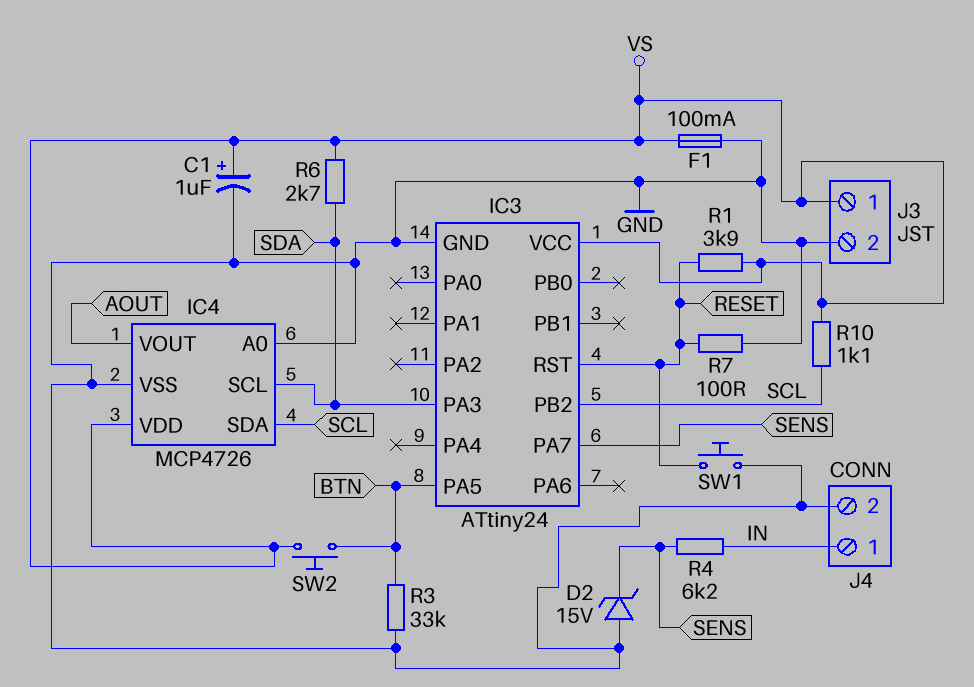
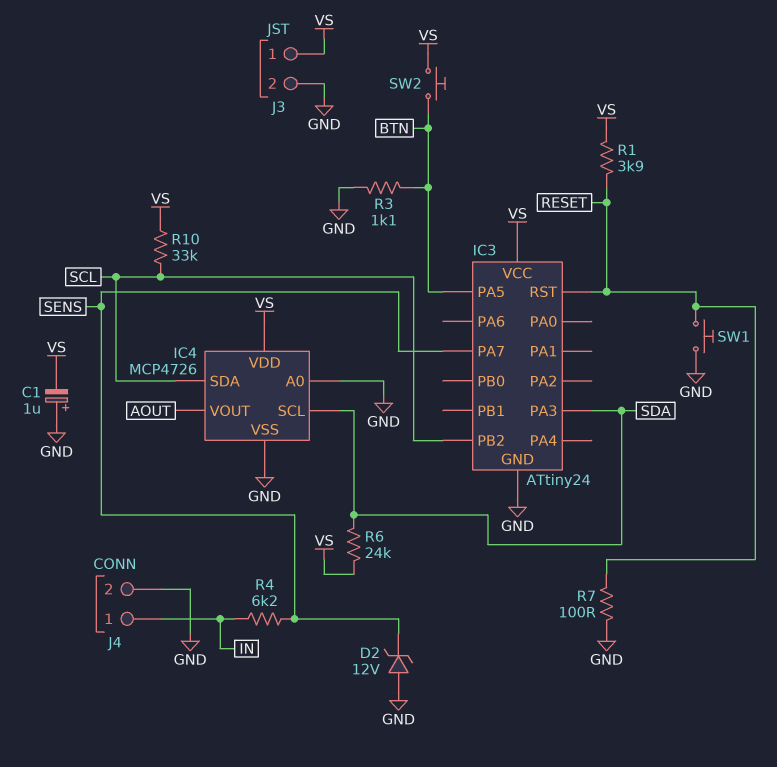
C1: 1uF (plus VS, minus GND) -> 1uF (plus GND, minus VS)
D2: zener 15V (A GND, K SENS) -> zener 12V (A GND, K SENS)
F1: 100mA (GND, VS) -> none
R3: 33k (BTN, GND) -> 1.1k (BTN, GND)
R6: 2.7k (SDA, VS) -> 24k (SDA, VS)
R10: 1.1k (SCL, VS) -> 33k (SCL, VS)

